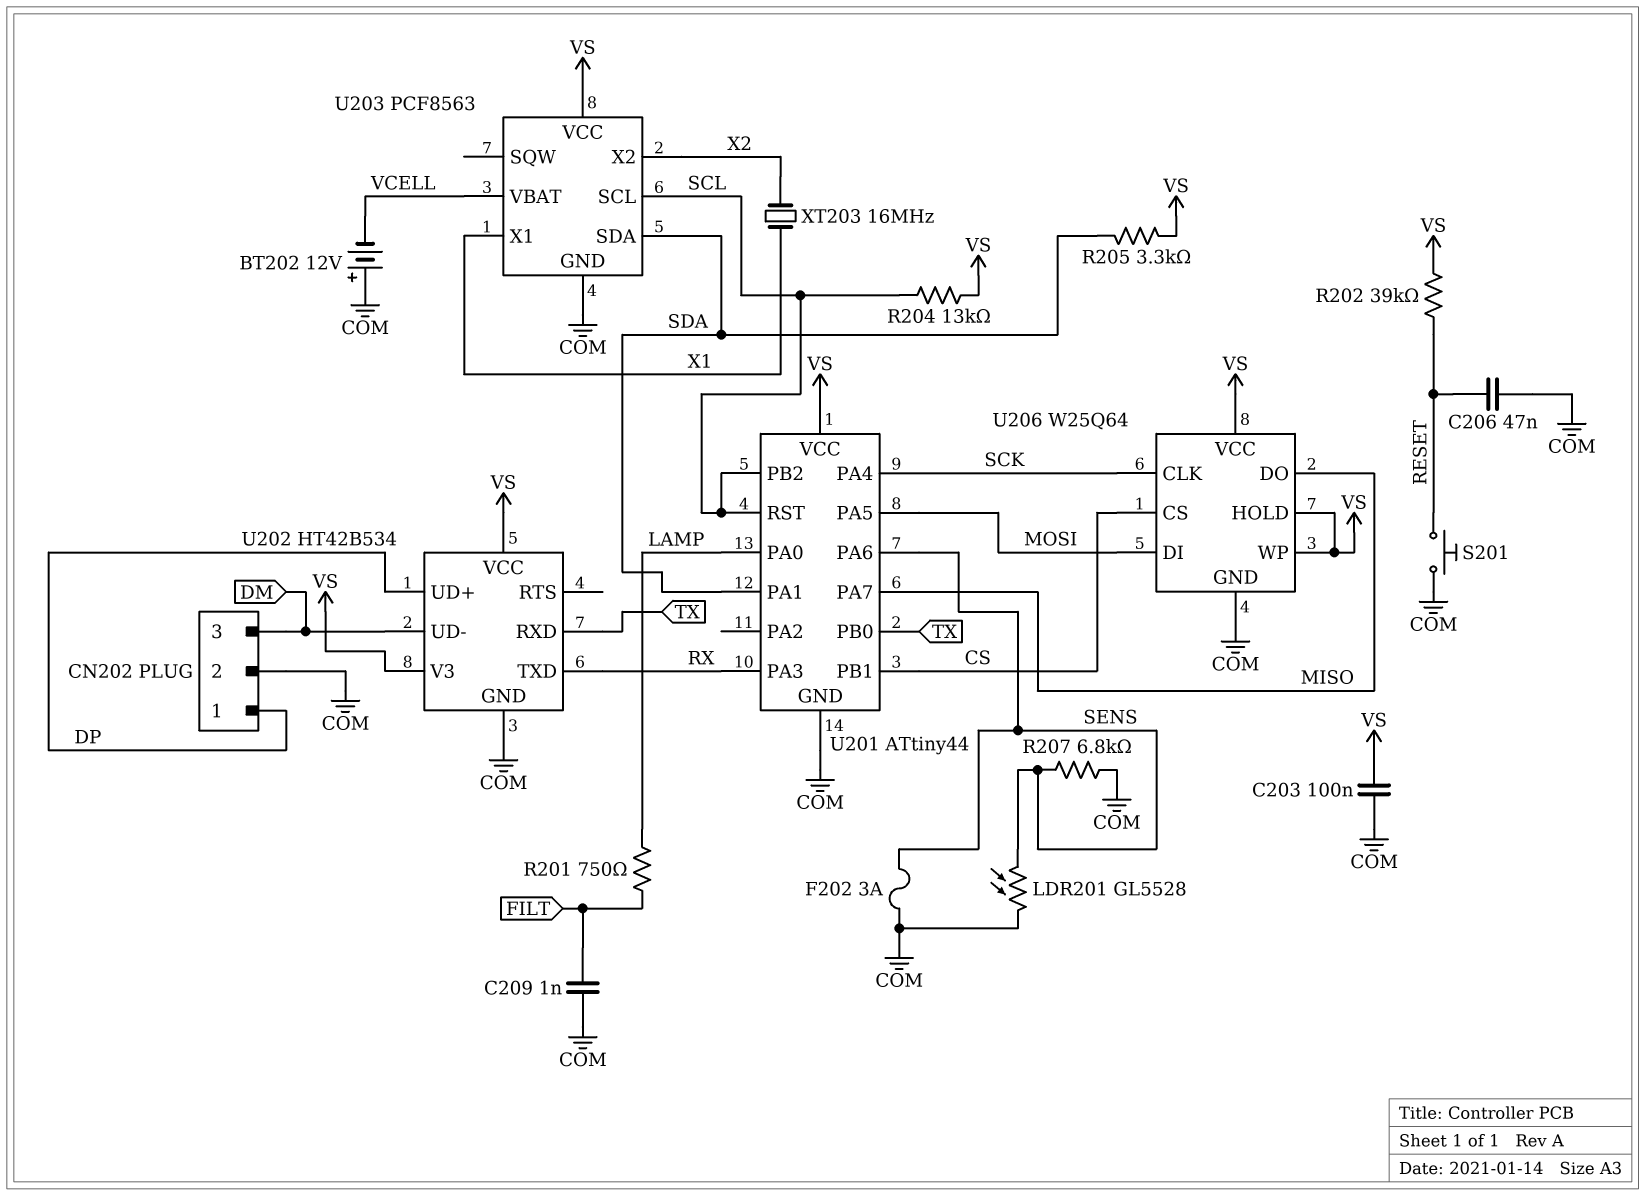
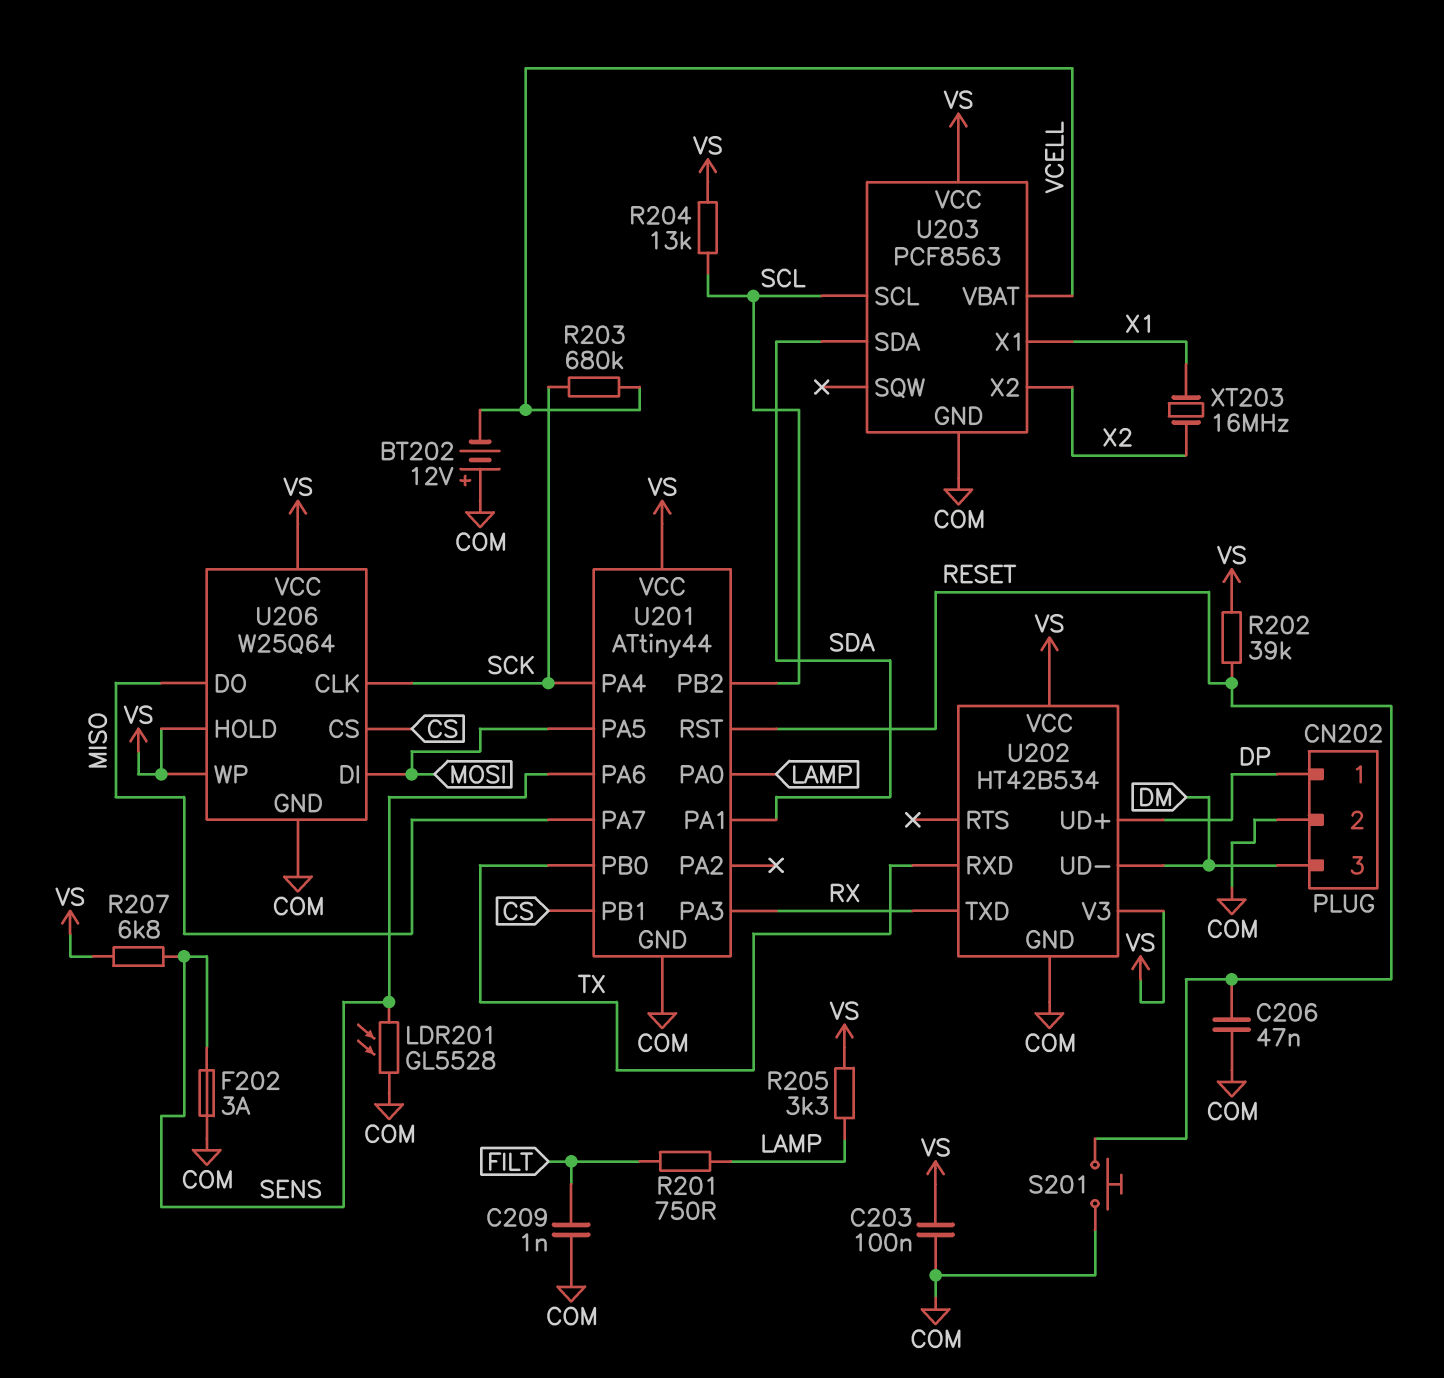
R203: none -> 680k (SCK, VCELL)
R205: 3.3k (SDA, VS) -> 3.3k (LAMP, VS)
R207: 6.8k (COM, SENS) -> 6.8k (SENS, VS)
U201 pin RST: SCL -> RESET

